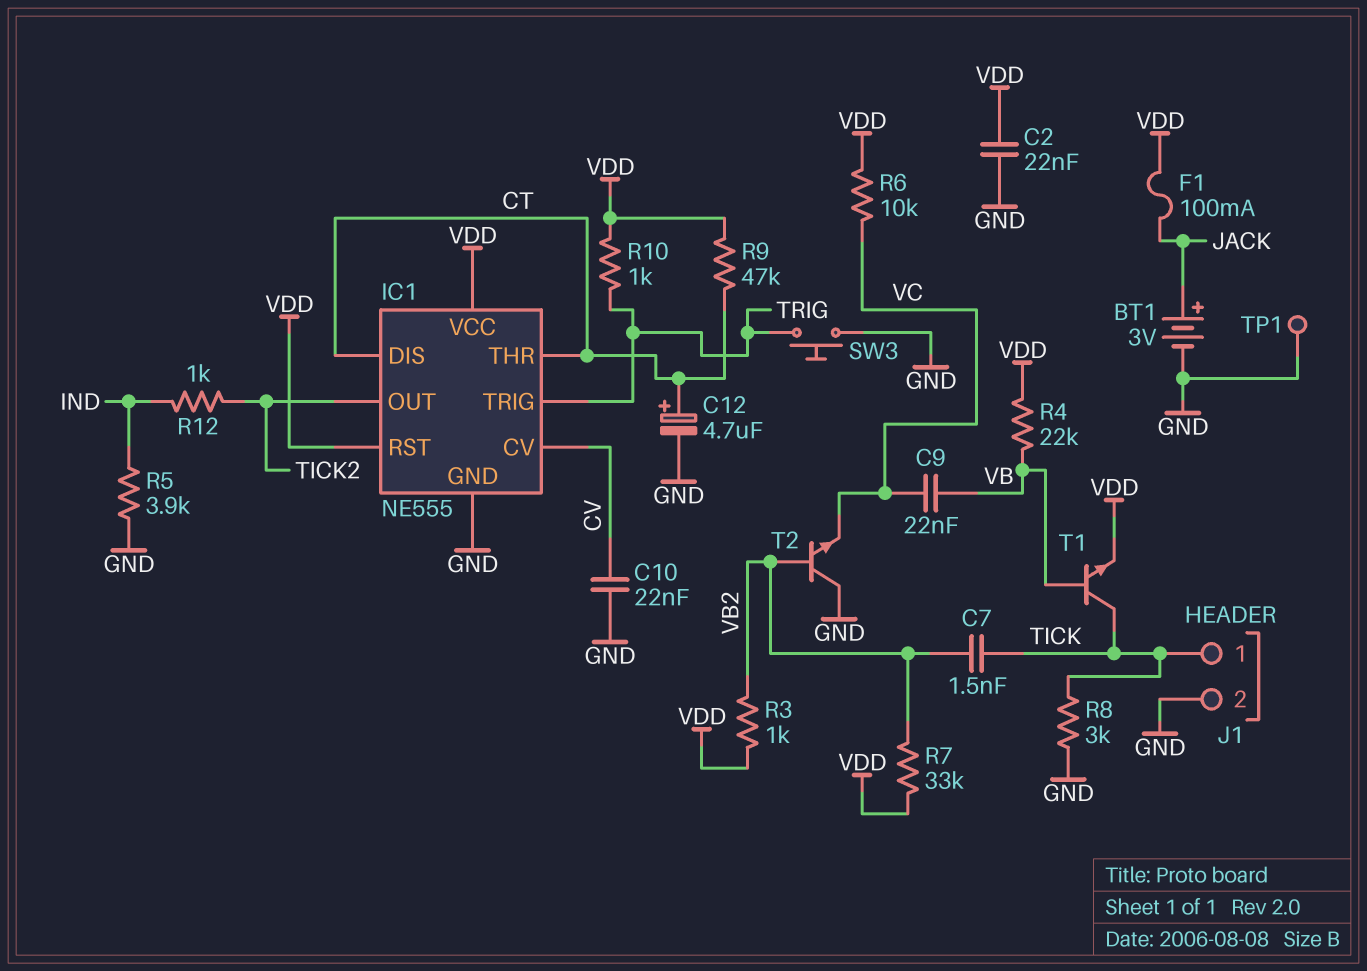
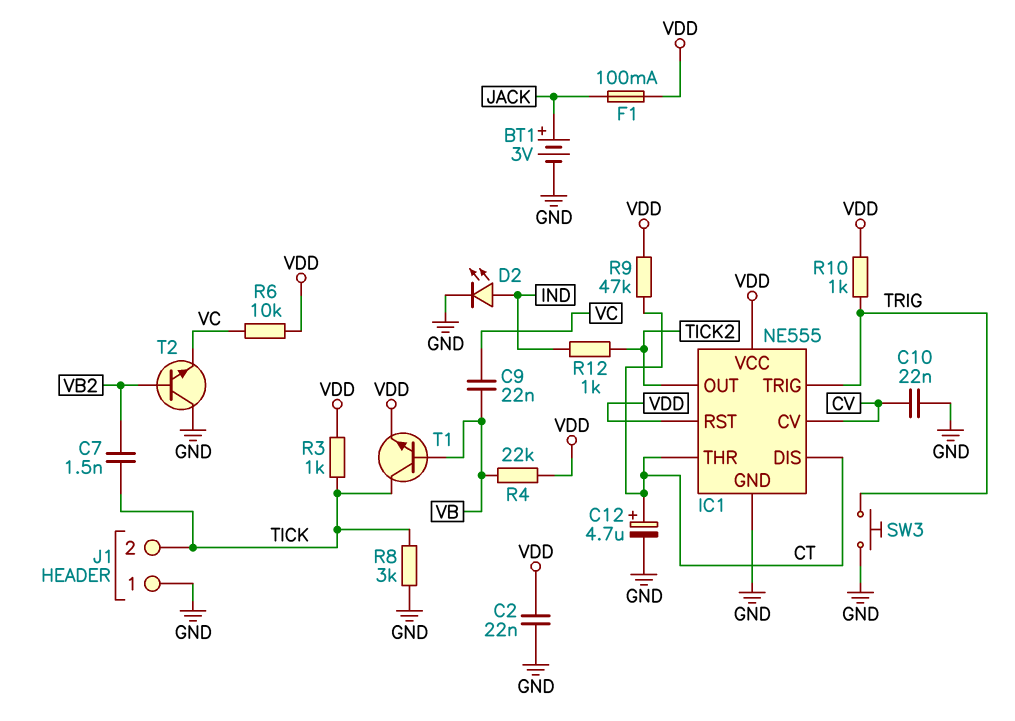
D2: none -> LED (A IND, K GND)
J1 pin 1: TICK -> GND
J1 pin 2: GND -> TICK
R3: 1k (VB2, VDD) -> 1k (TICK, VDD)
R5: 3.9k (GND, IND) -> none
R7: 33k (VB2, VDD) -> none
TP1: test point (GND) -> none

